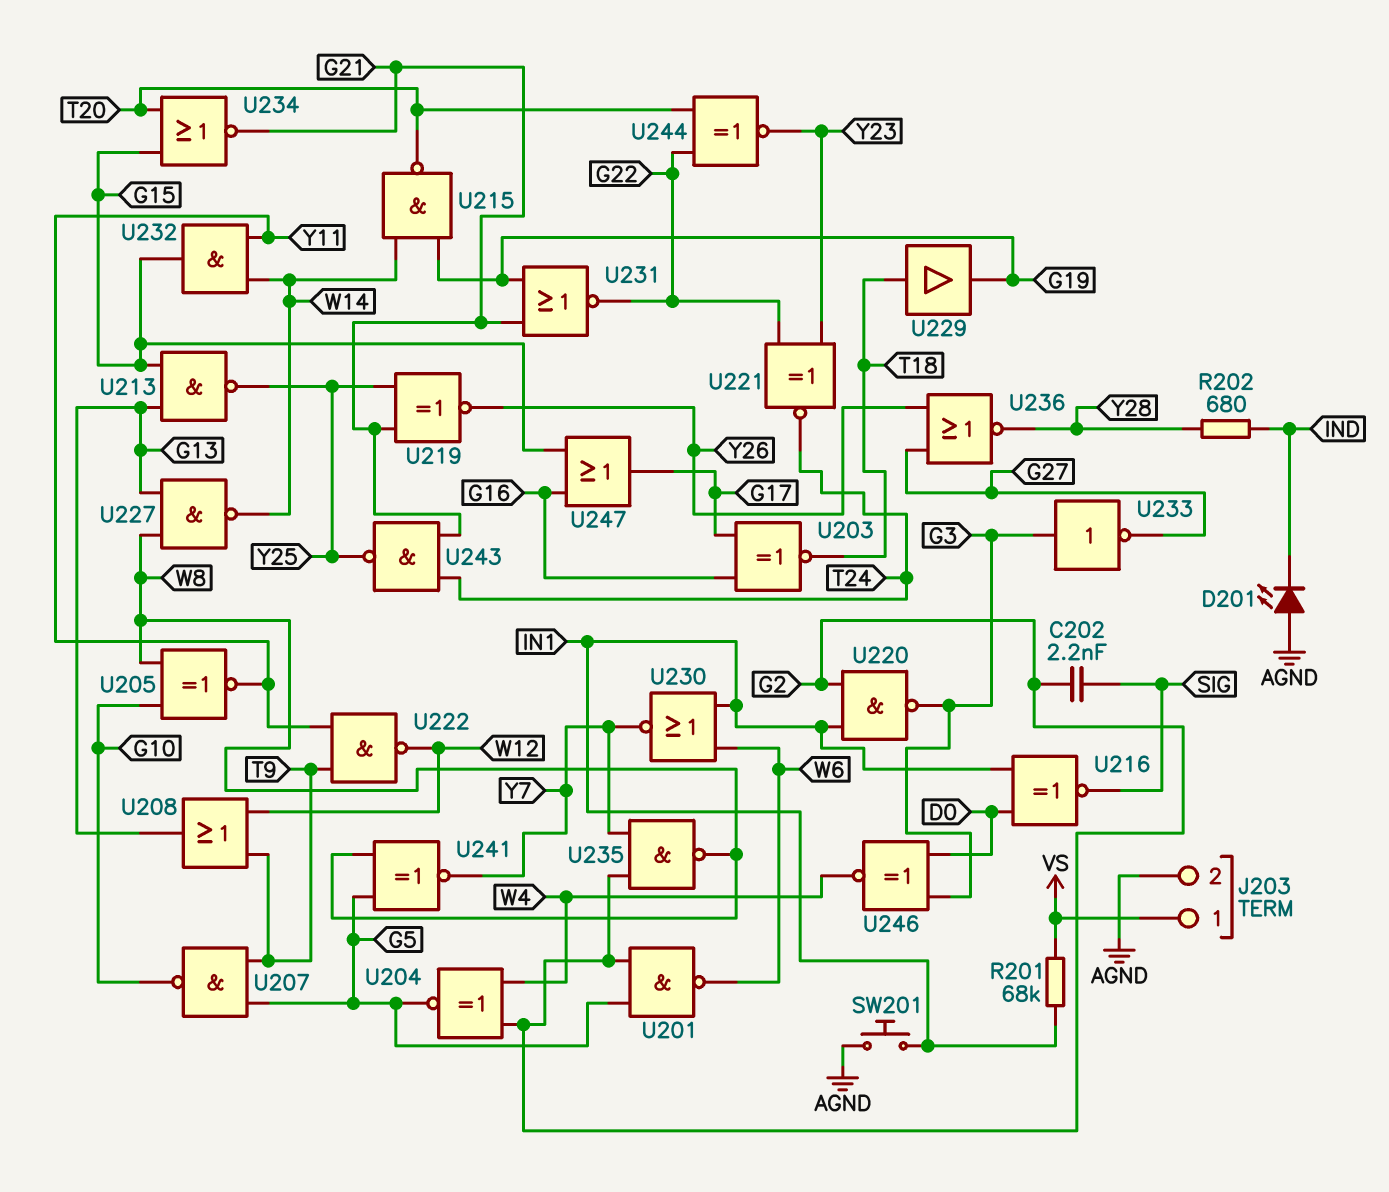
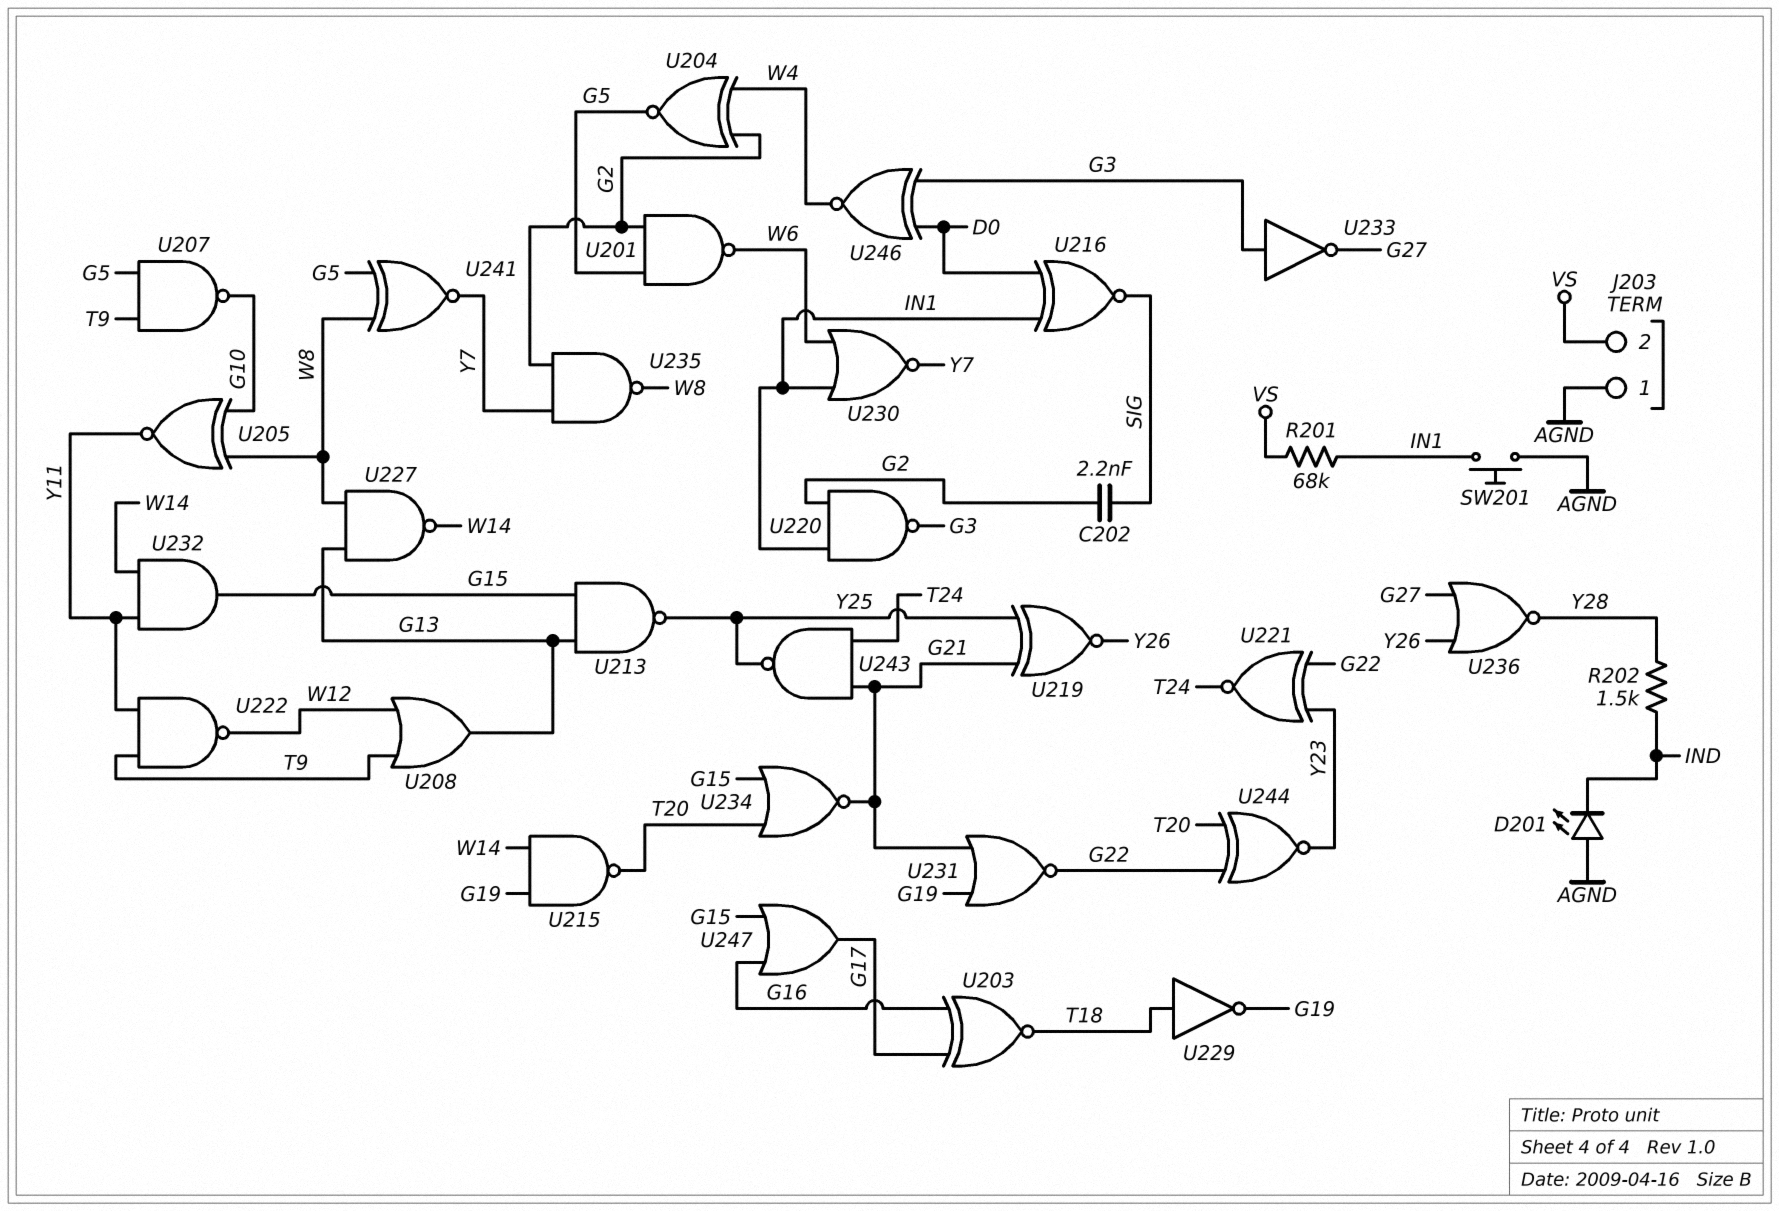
J203 pin 1: VS -> AGND
J203 pin 2: AGND -> VS
R202: 680 (IND, Y28) -> 1.5k (IND, Y28)
U229: buffer (in T18, out G19) -> NOT (in T18, out G19)

